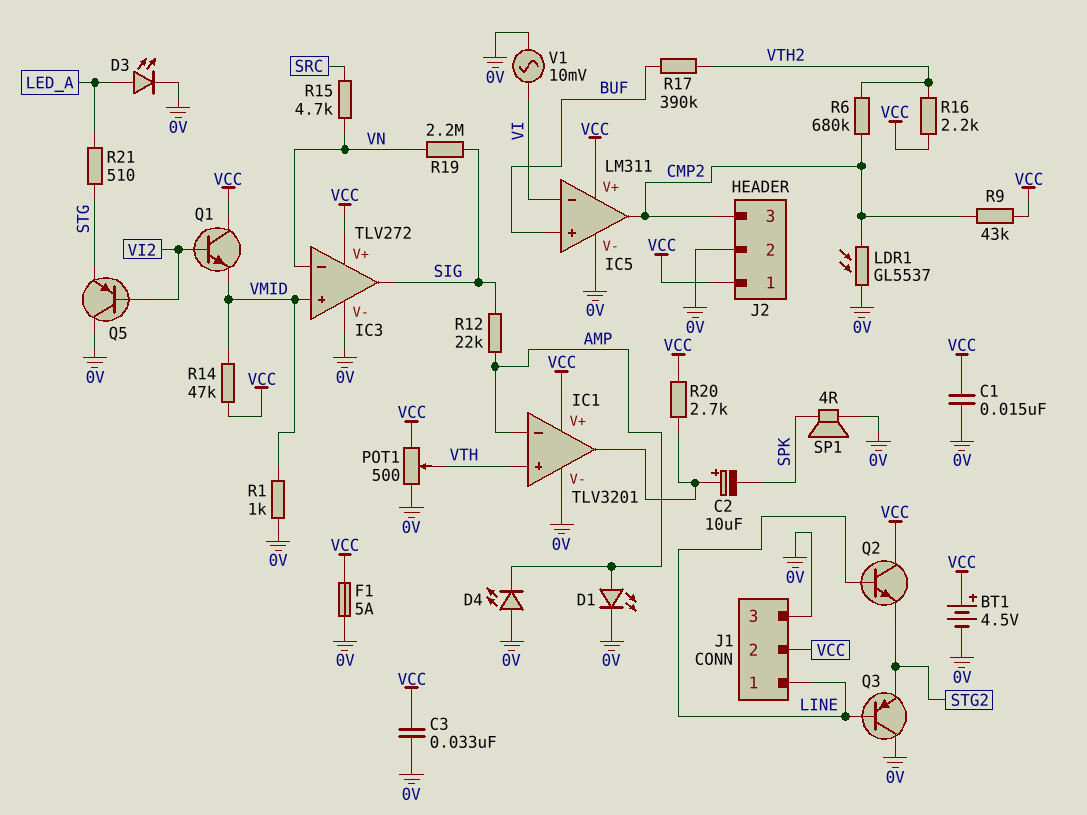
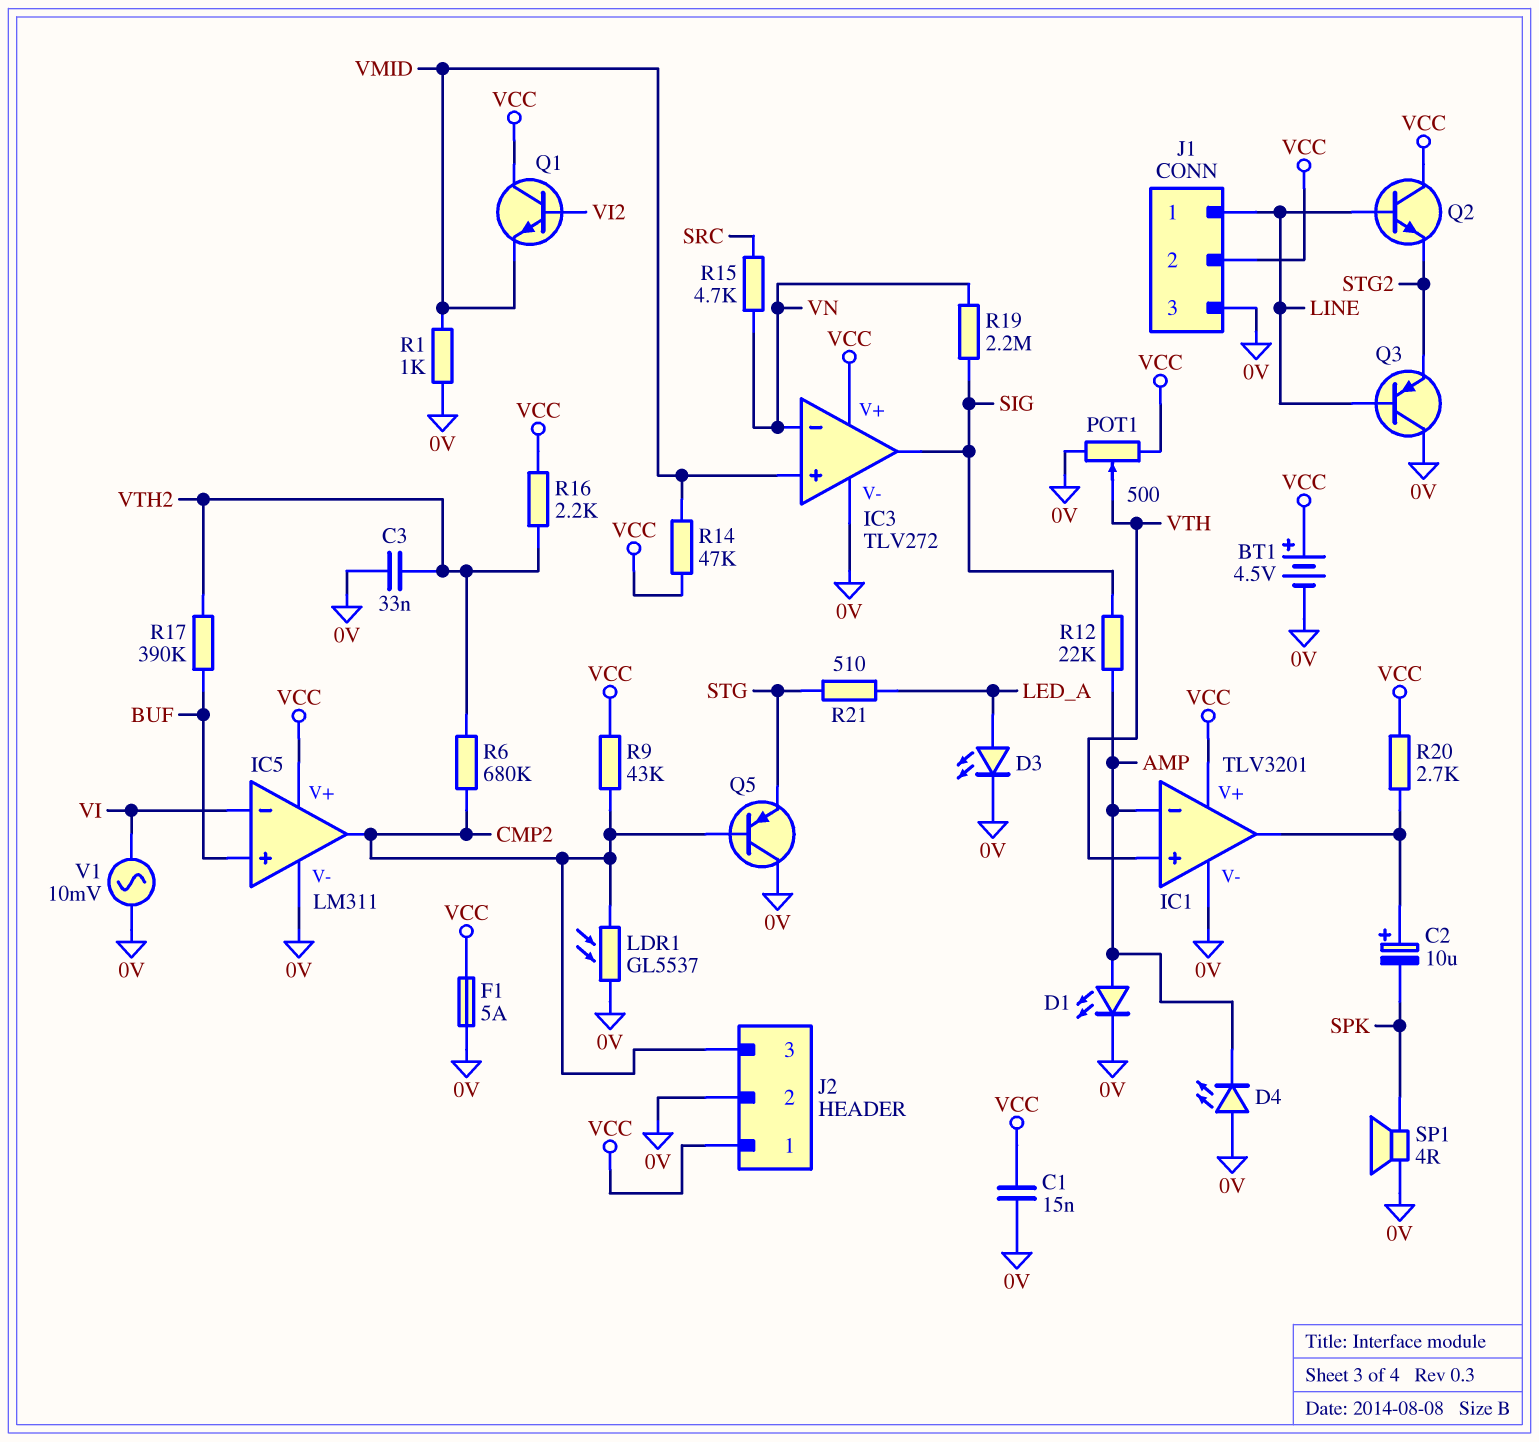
C3: 33nF (0V, VCC) -> 33nF (0V, VTH2)
Q5: PNP (B VI2, C 0V, E STG) -> PNP (B CMP2, C 0V, E STG)

